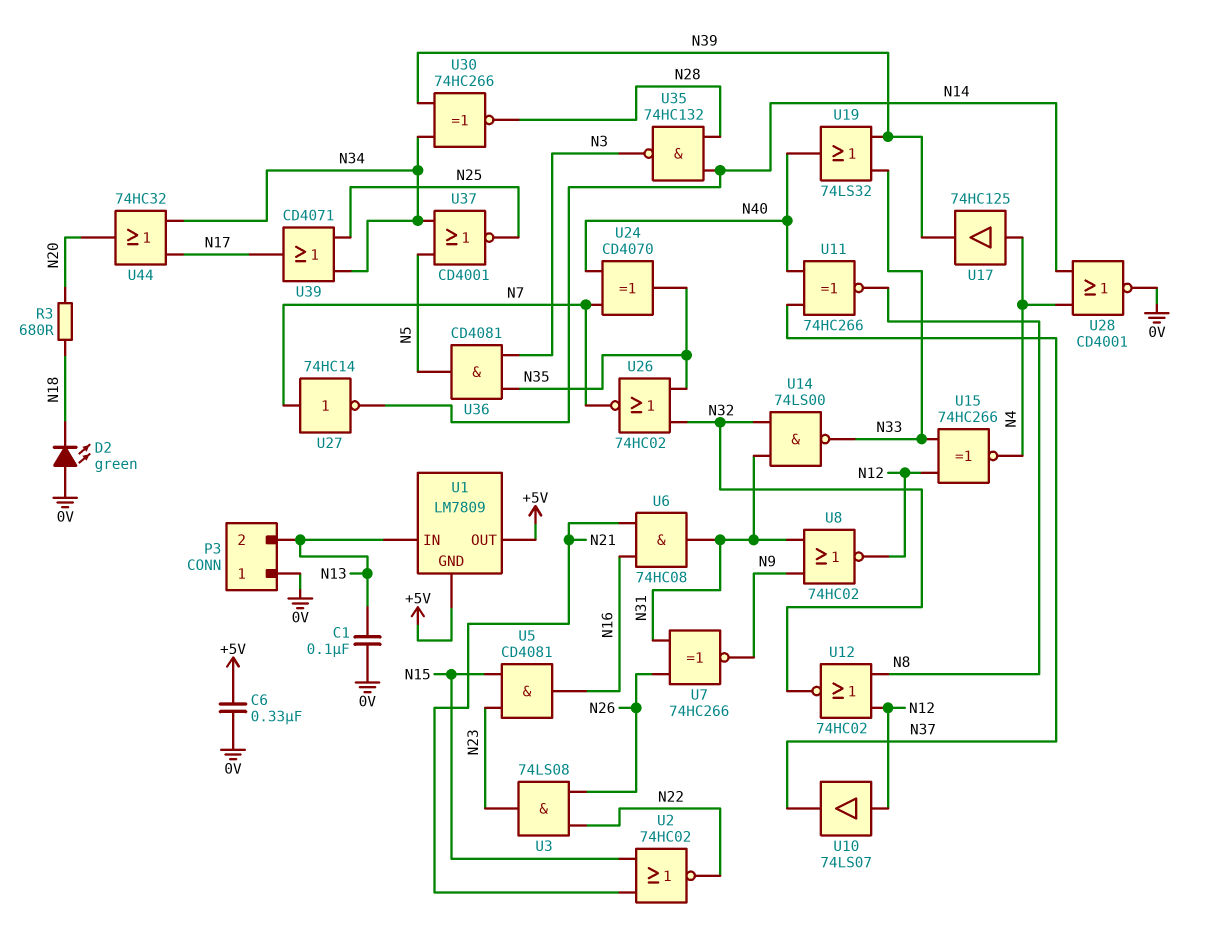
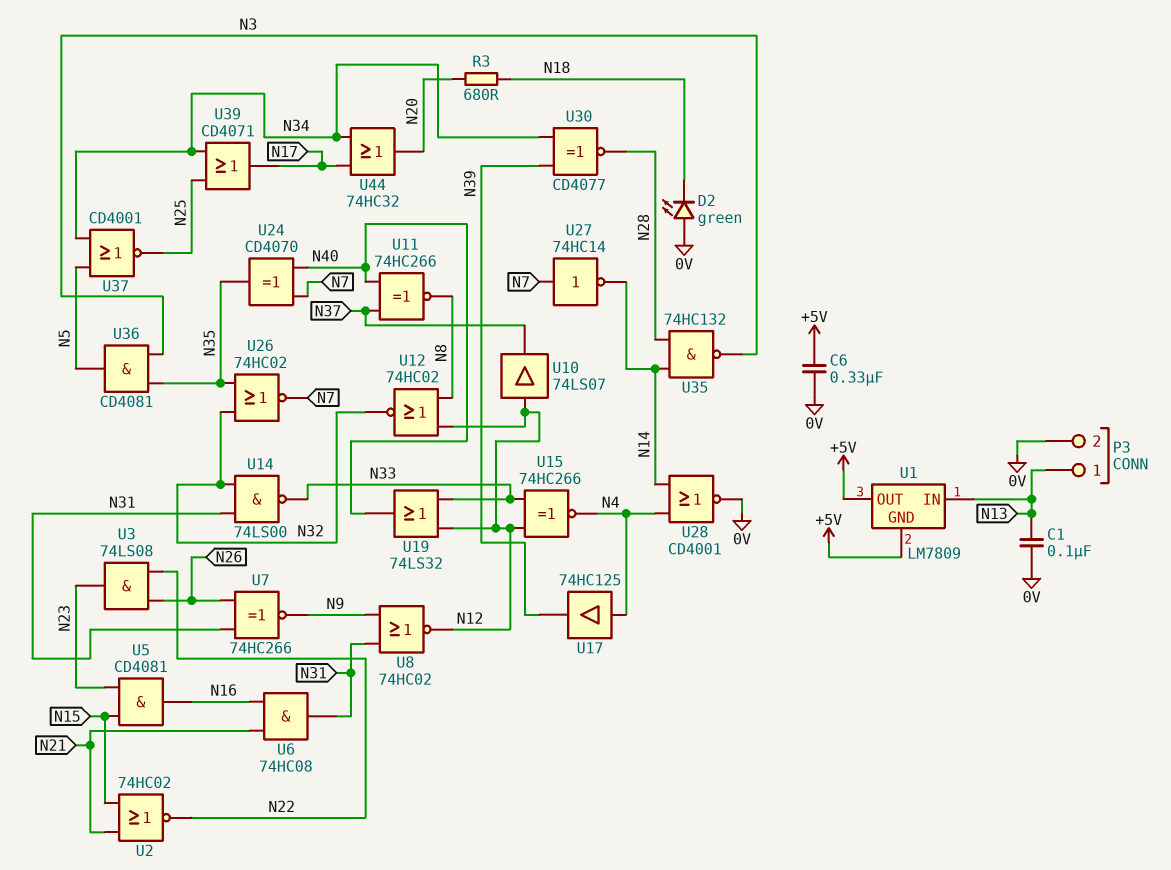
P3 pin 1: 0V -> N13
P3 pin 2: N13 -> 0V
U19: OR 74LS32 (in N33, in N39, out N40) -> OR 74LS32 (in N12, in N33, out N40)
U30: XNOR 74HC266 (in N34, in N39, out N28) -> XNOR CD4077 (in N34, in N39, out N28)

